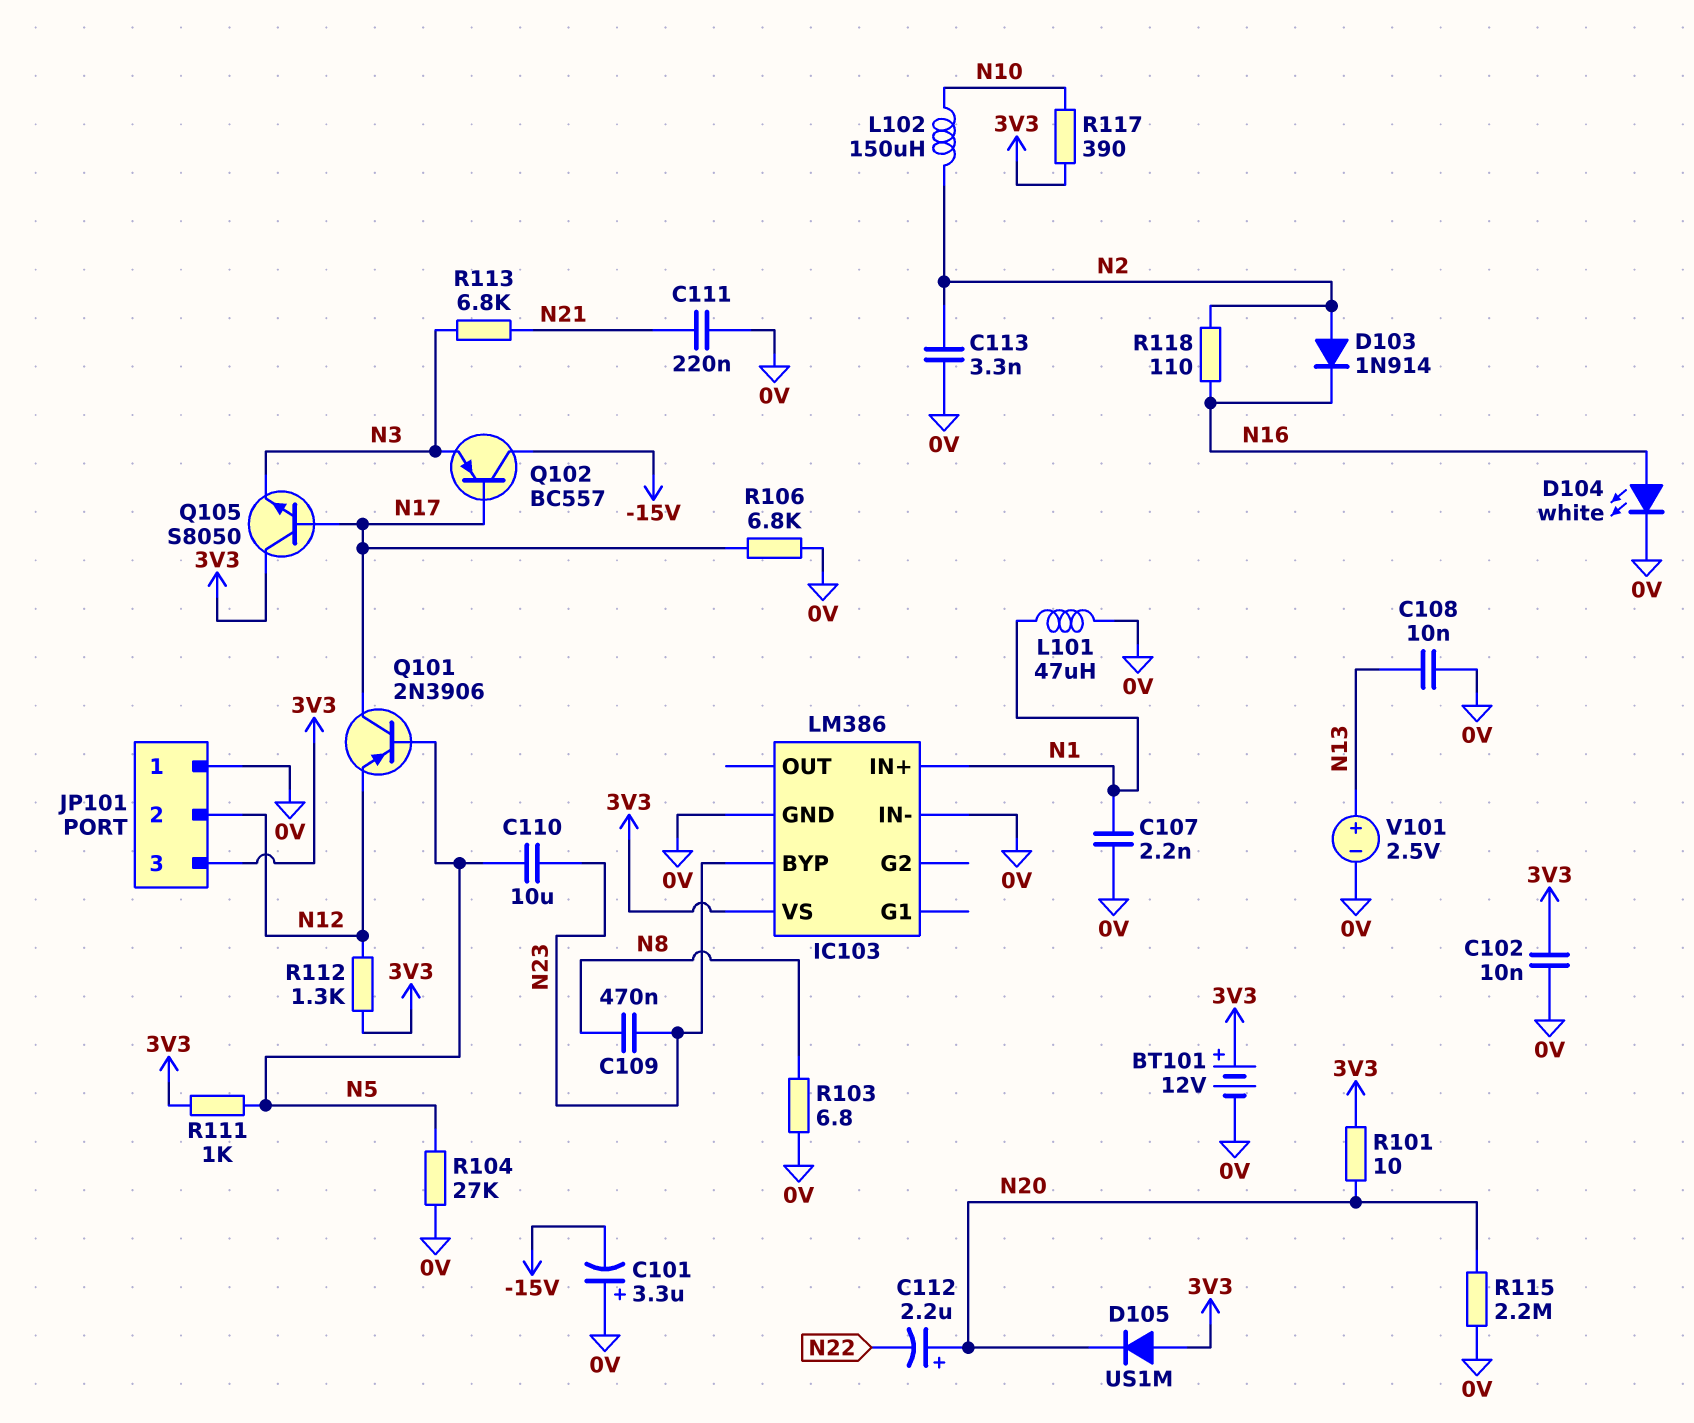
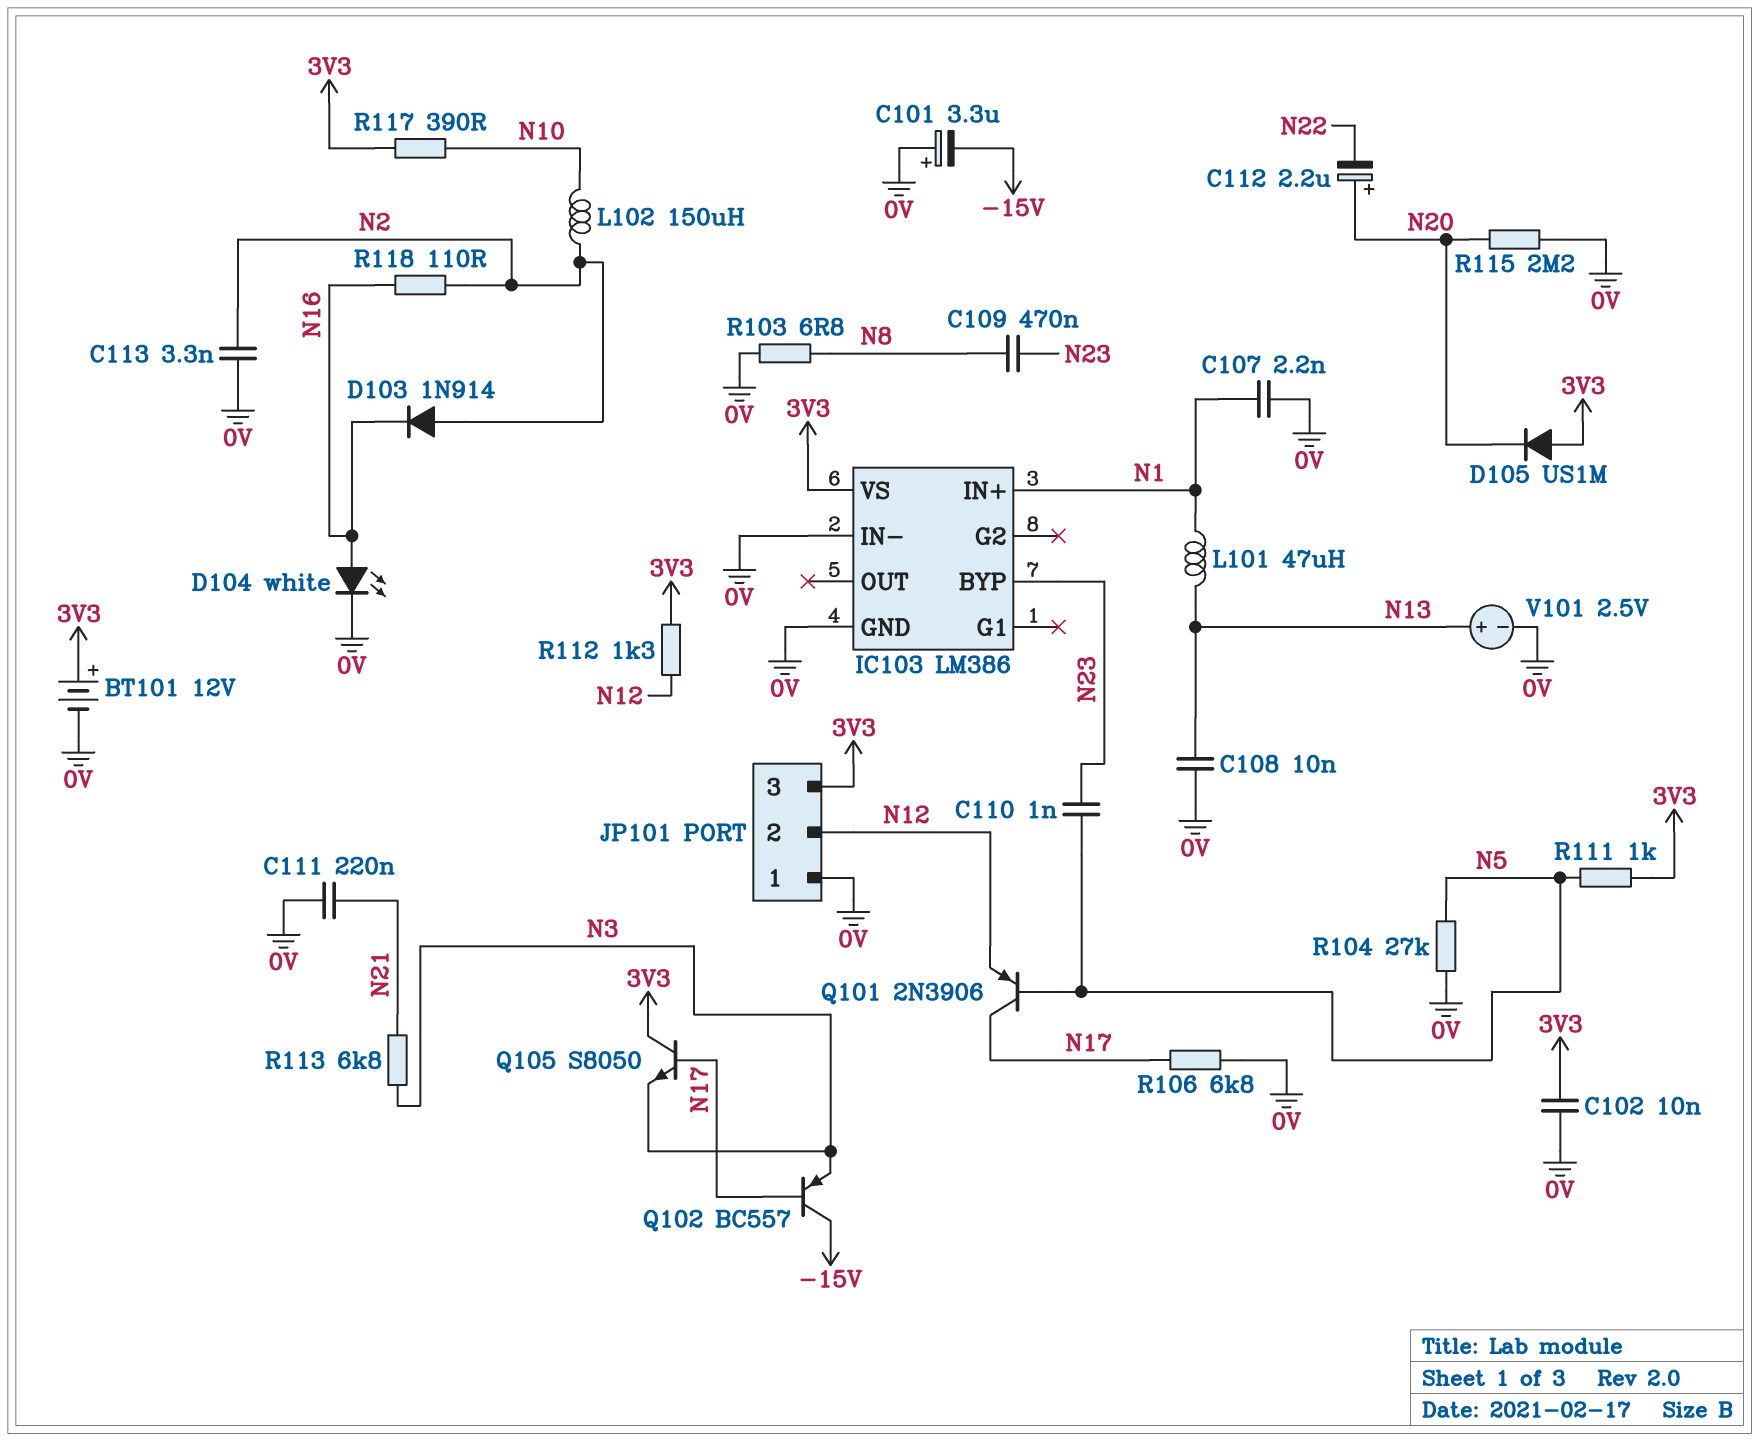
C110: 10uF (N5, N23) -> 1nF (N5, N23)
L101: 47uH (0V, N1) -> 47uH (N1, N13)
R101: 10 (3V3, N20) -> none

